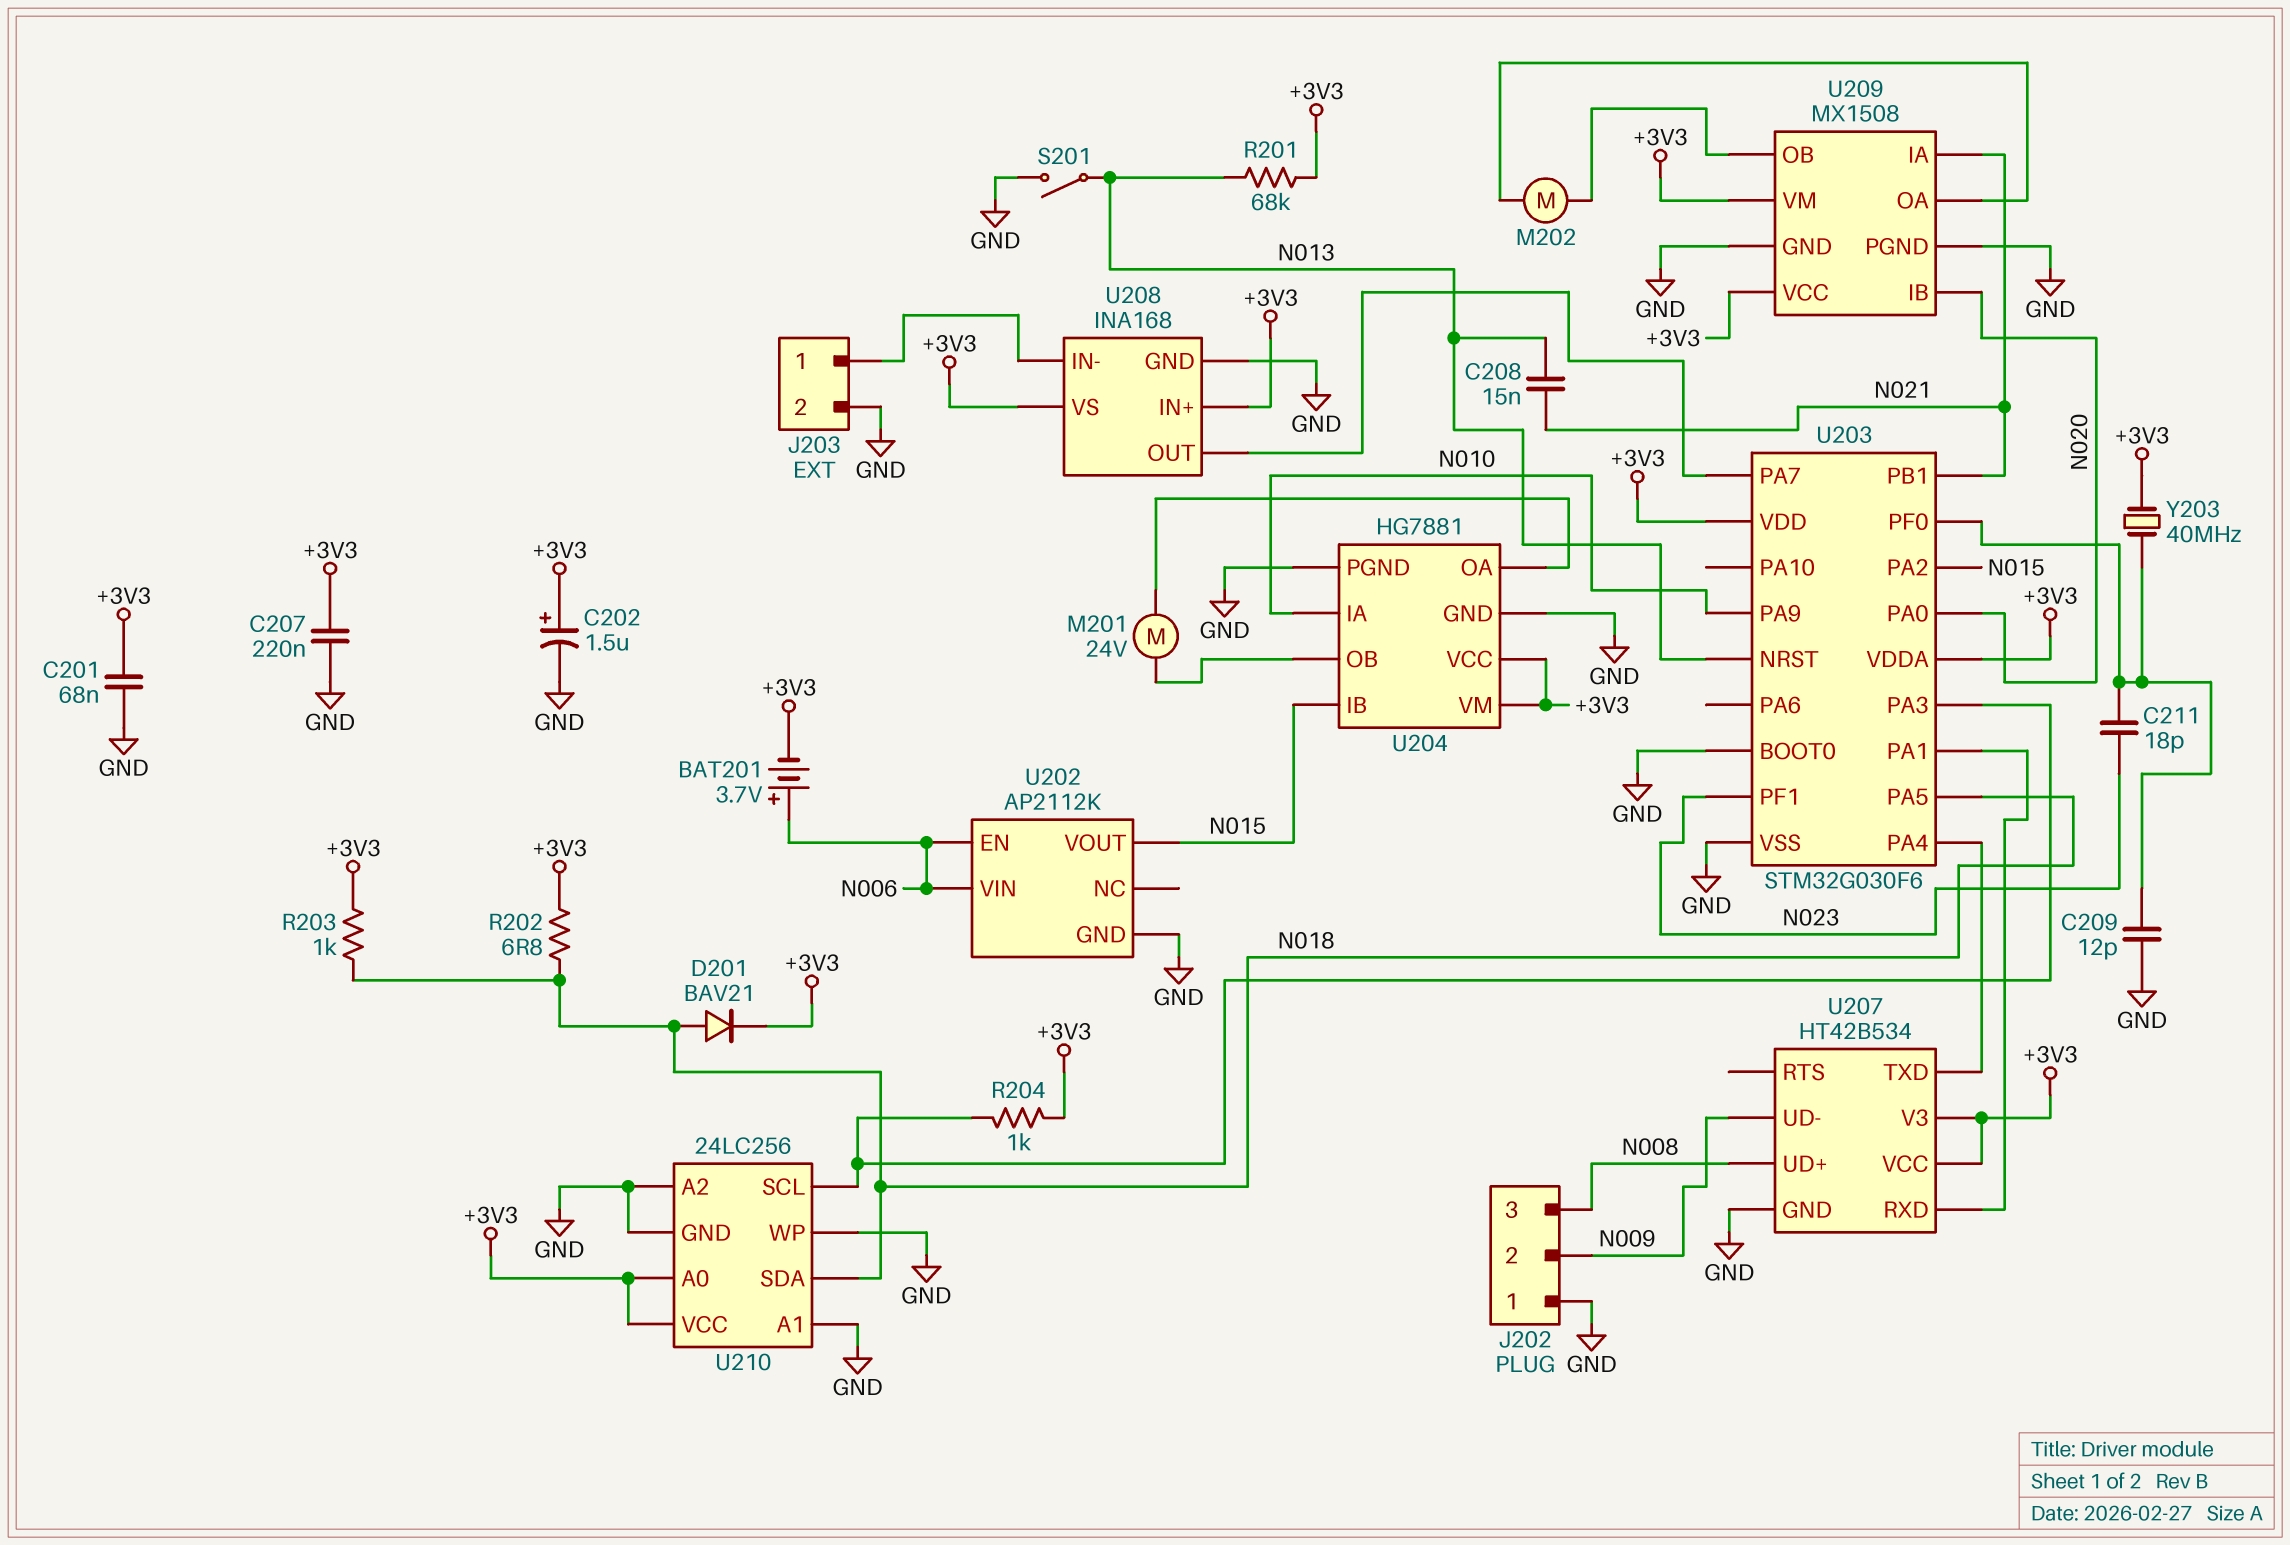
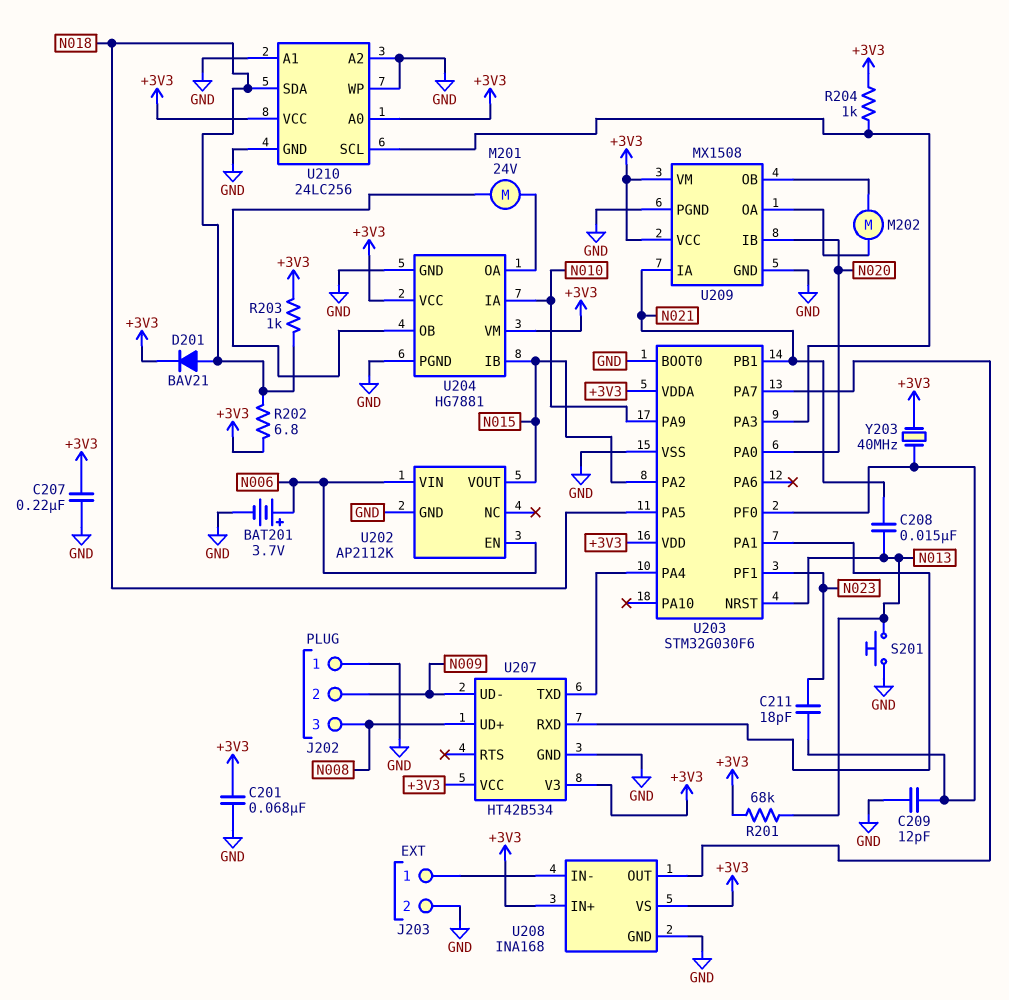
BAT201: 3.7V (plus N006, minus +3V3) -> 3.7V (plus N006, minus GND)
C202: 1.5uF (plus +3V3, minus GND) -> none
S201: switch (GND, N013) -> button (GND, N013)

